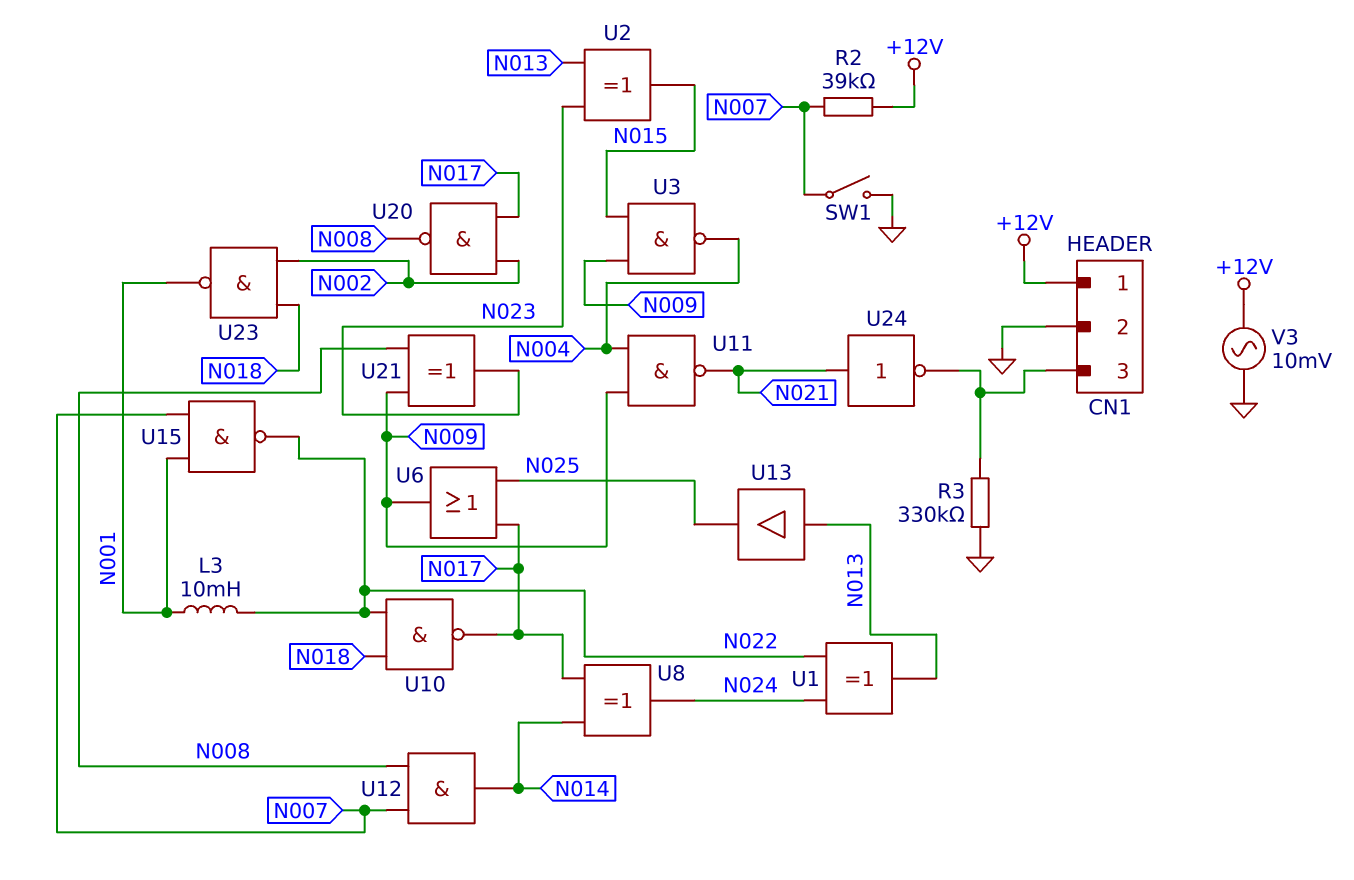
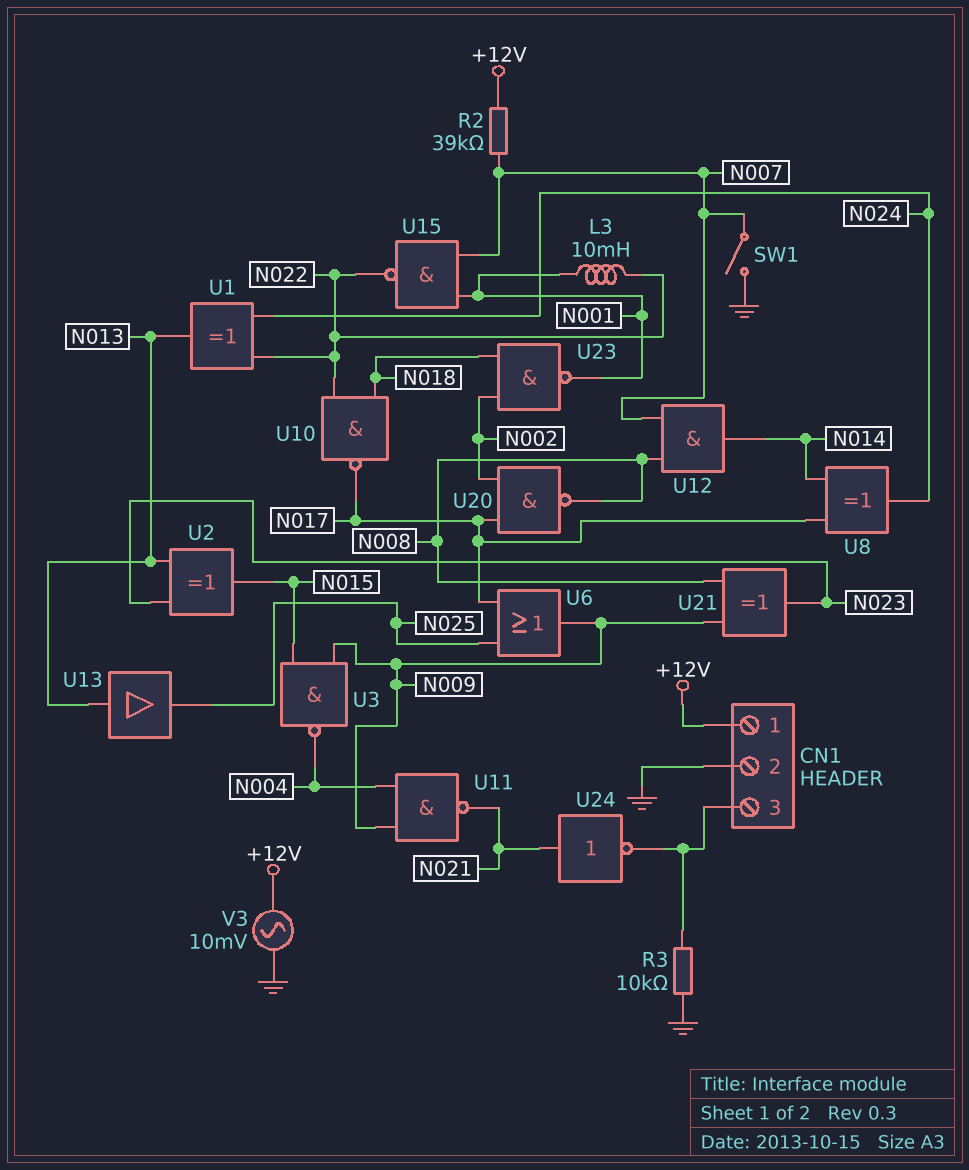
R3: 330k (CN1/3, GND) -> 10k (CN1/3, GND)

